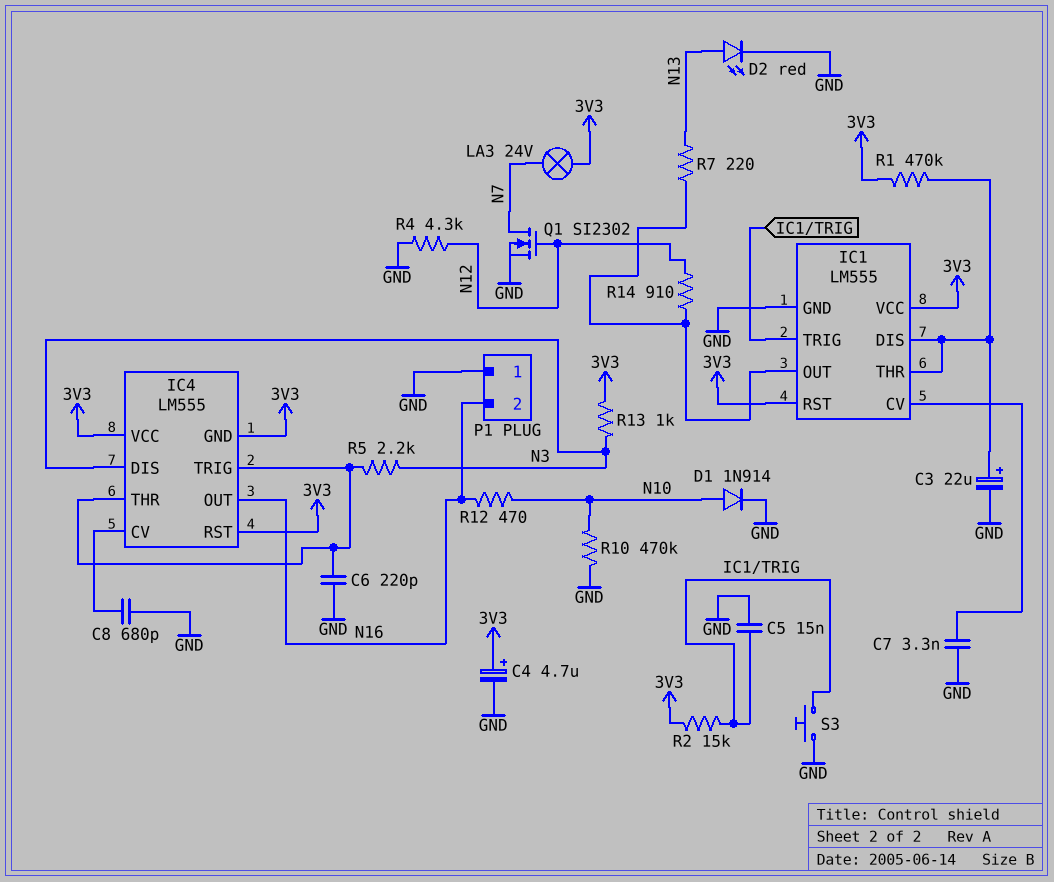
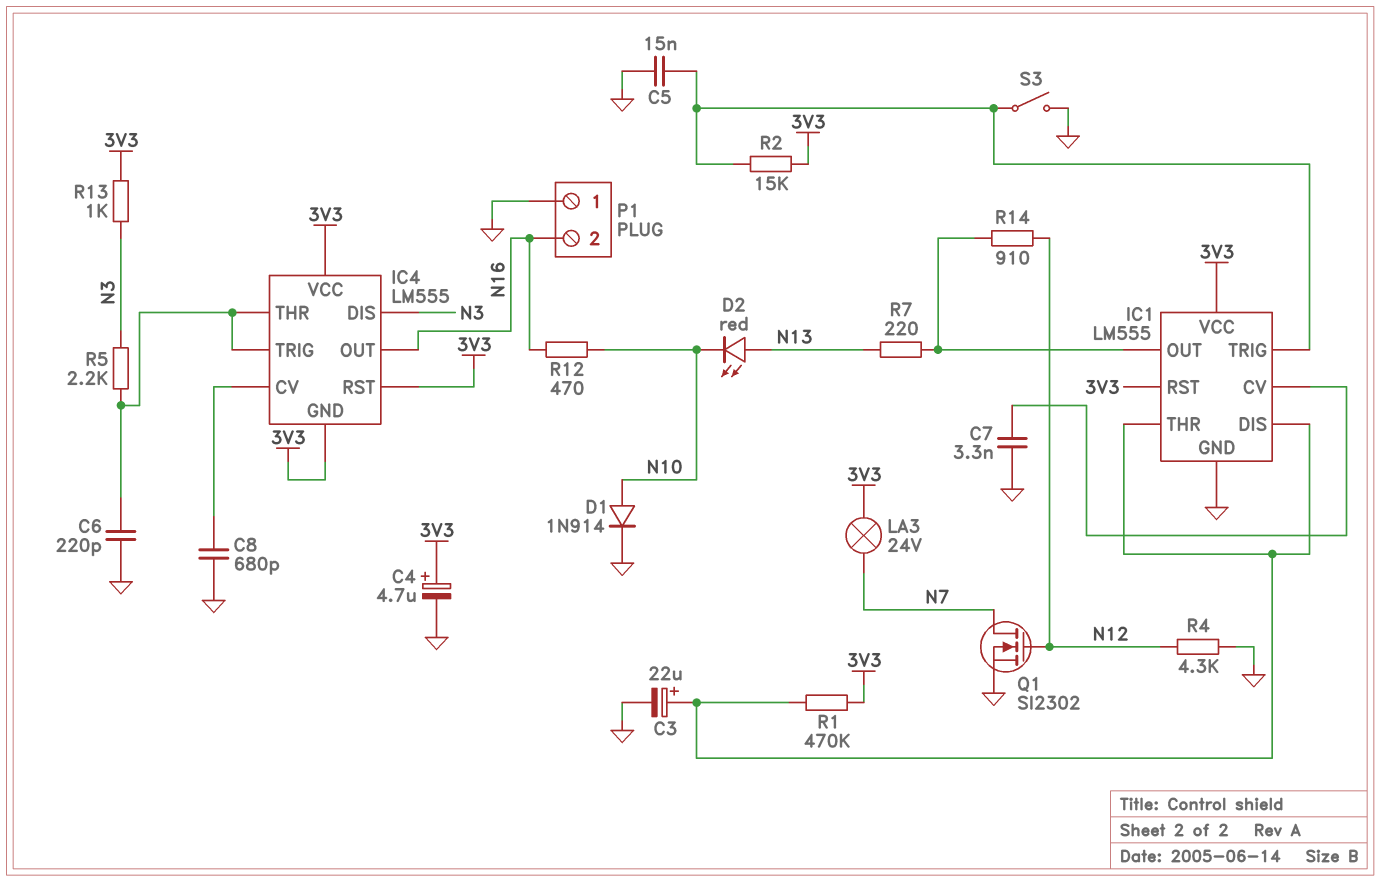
D2: LED red (A N13, K GND) -> LED red (A N13, K N10)
R10: 470k (GND, N10) -> none
S3: button (GND, IC1/TRIG) -> switch (GND, IC1/TRIG)

